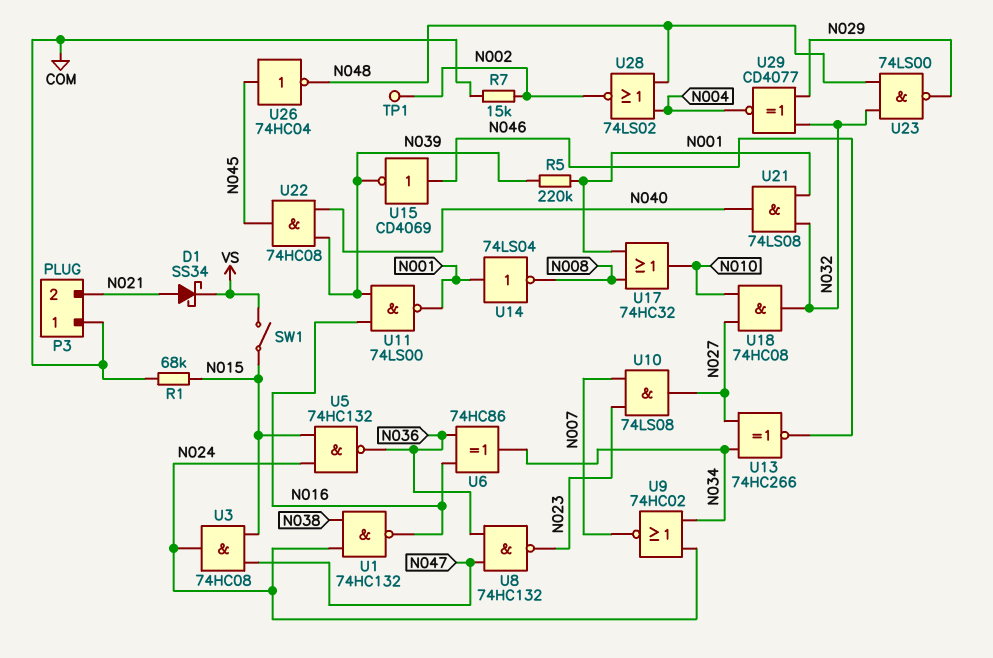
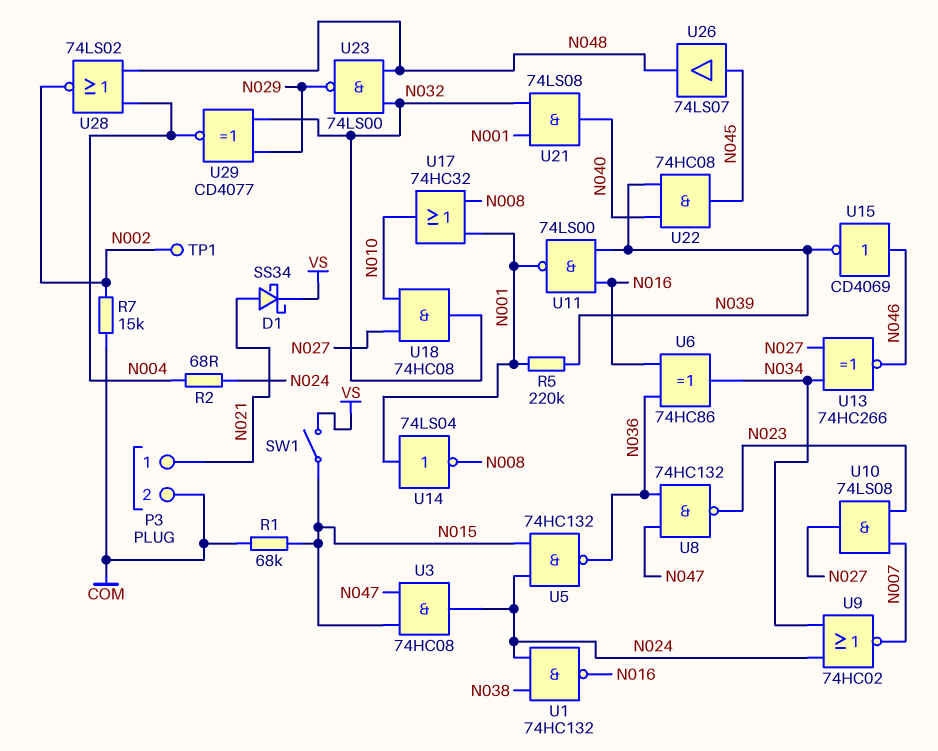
P3 pin 1: COM -> N021
P3 pin 2: N021 -> COM
R2: none -> 68 (N004, N024)
U26: NOT 74HC04 (in N045, out N048) -> buffer 74LS07 (in N045, out N048)

